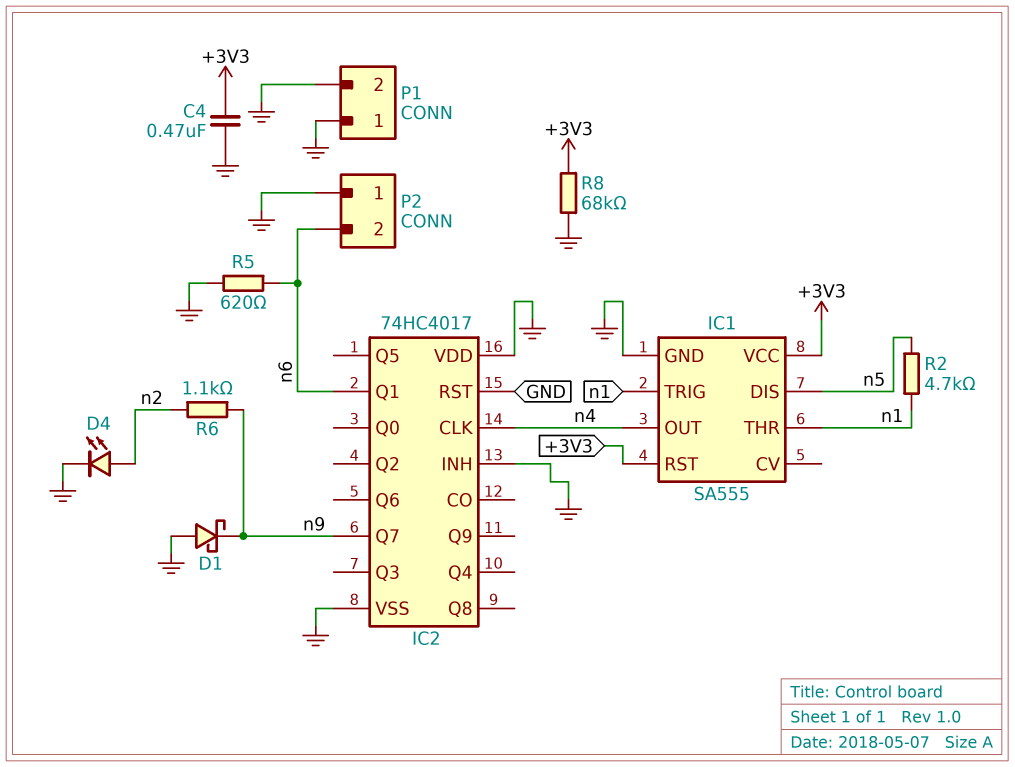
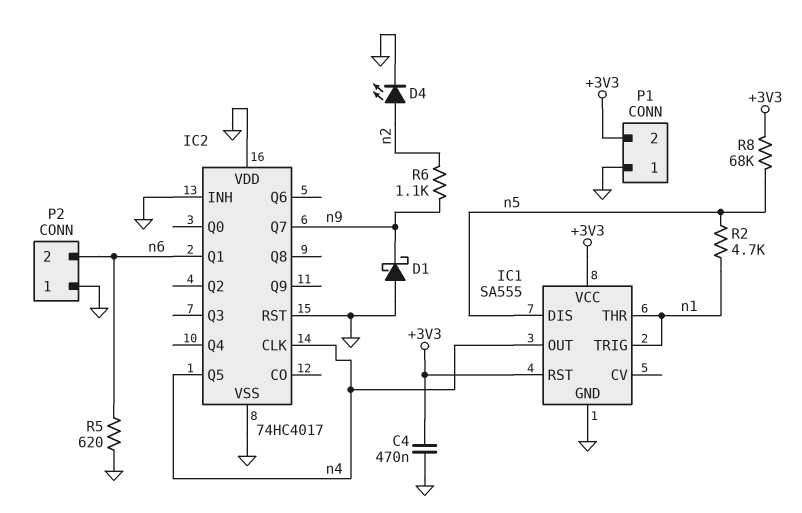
IC2 pin Q5: none -> n4
P1 pin 2: GND -> +3V3
R8: 68k (+3V3, GND) -> 68k (+3V3, n5)

